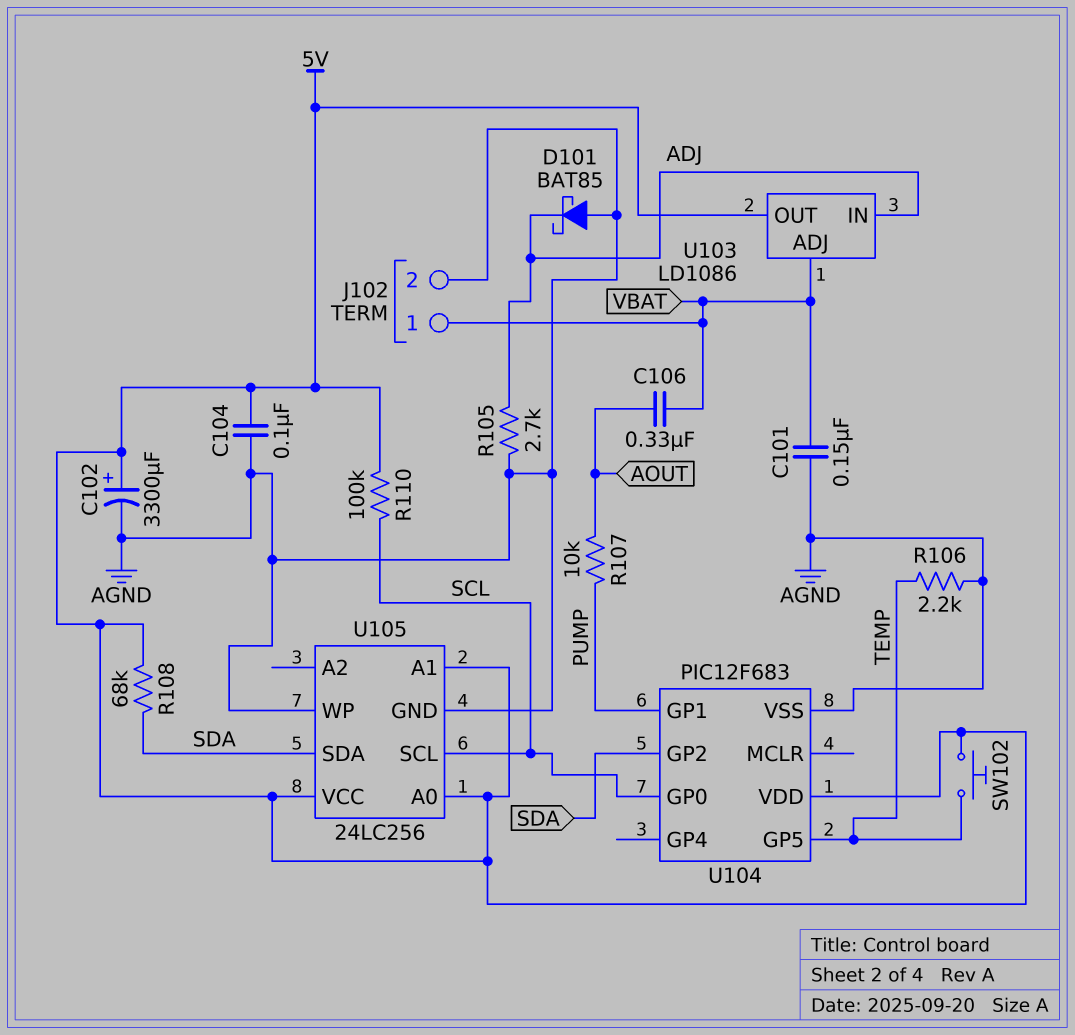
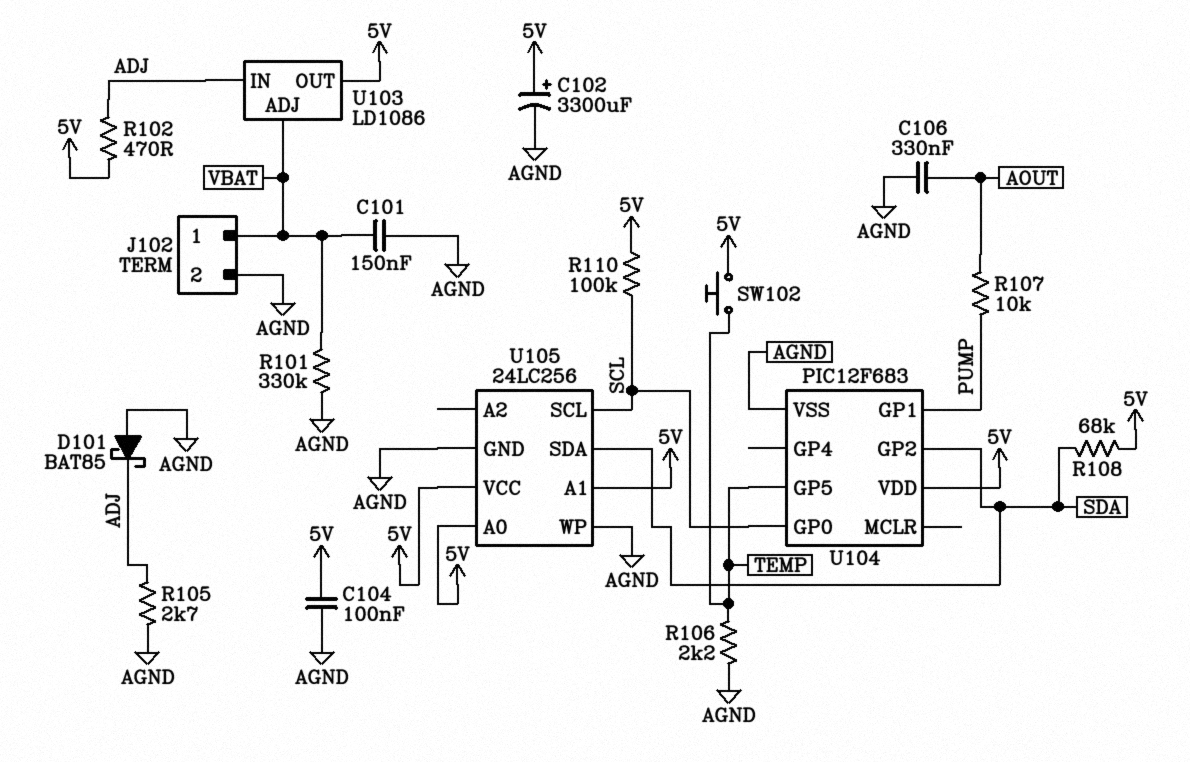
C106: 330nF (AOUT, VBAT) -> 330nF (AGND, AOUT)
R101: none -> 330k (AGND, VBAT)
R102: none -> 470 (5V, ADJ)

